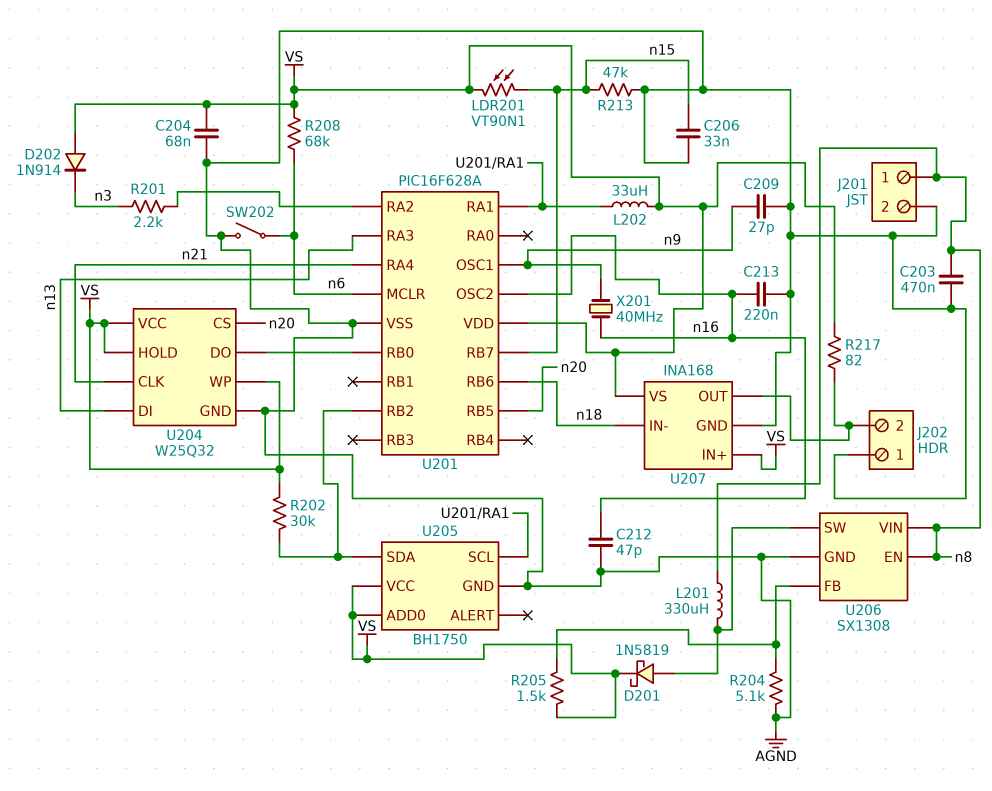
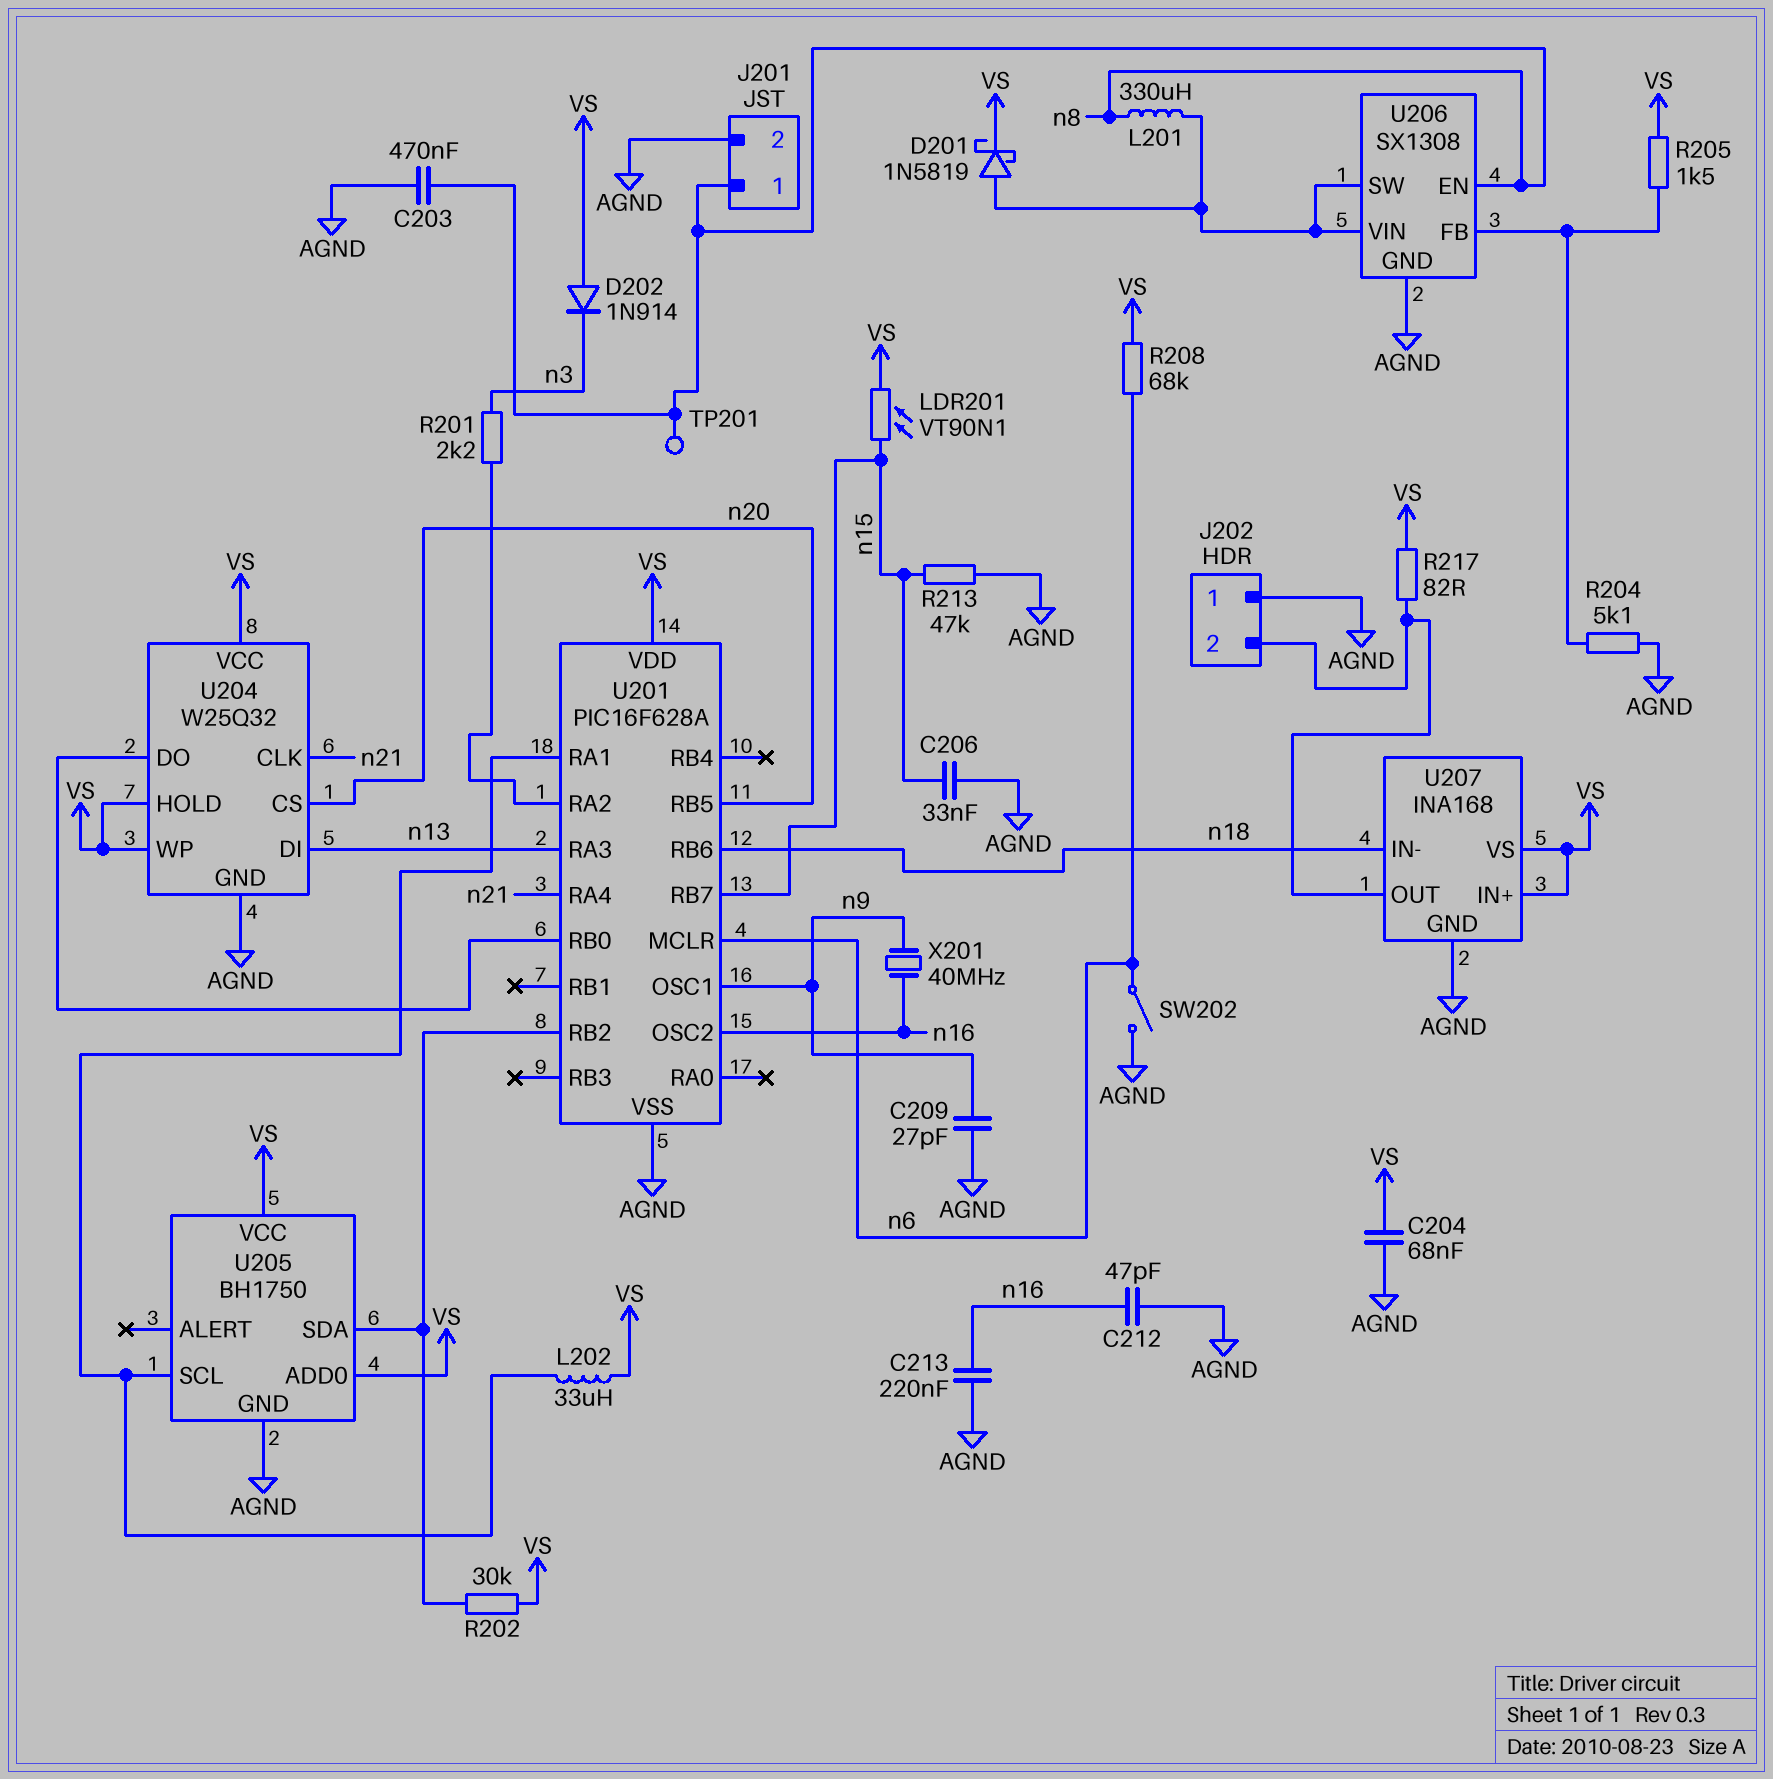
TP201: none -> test point (n8)
U206 pin VIN: n8 -> U206/SW

